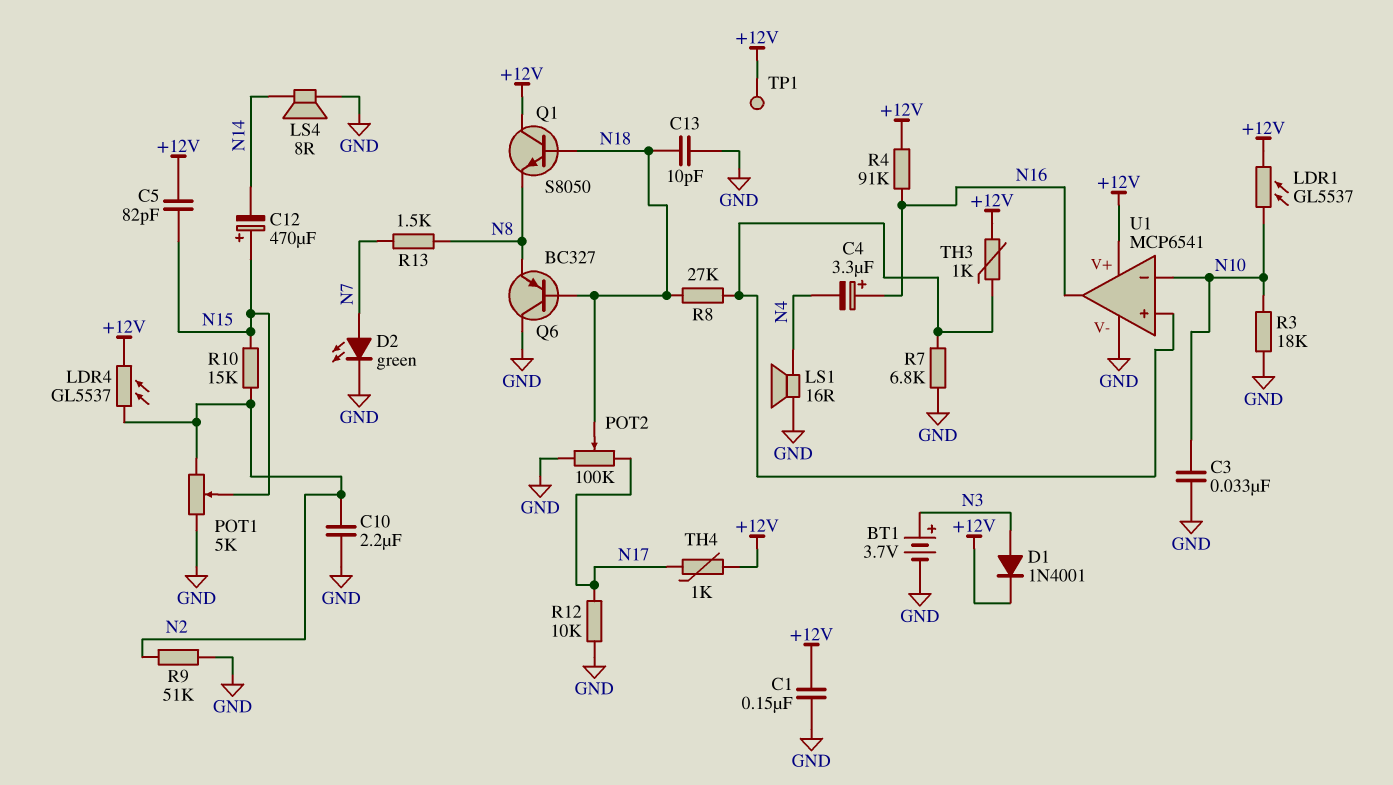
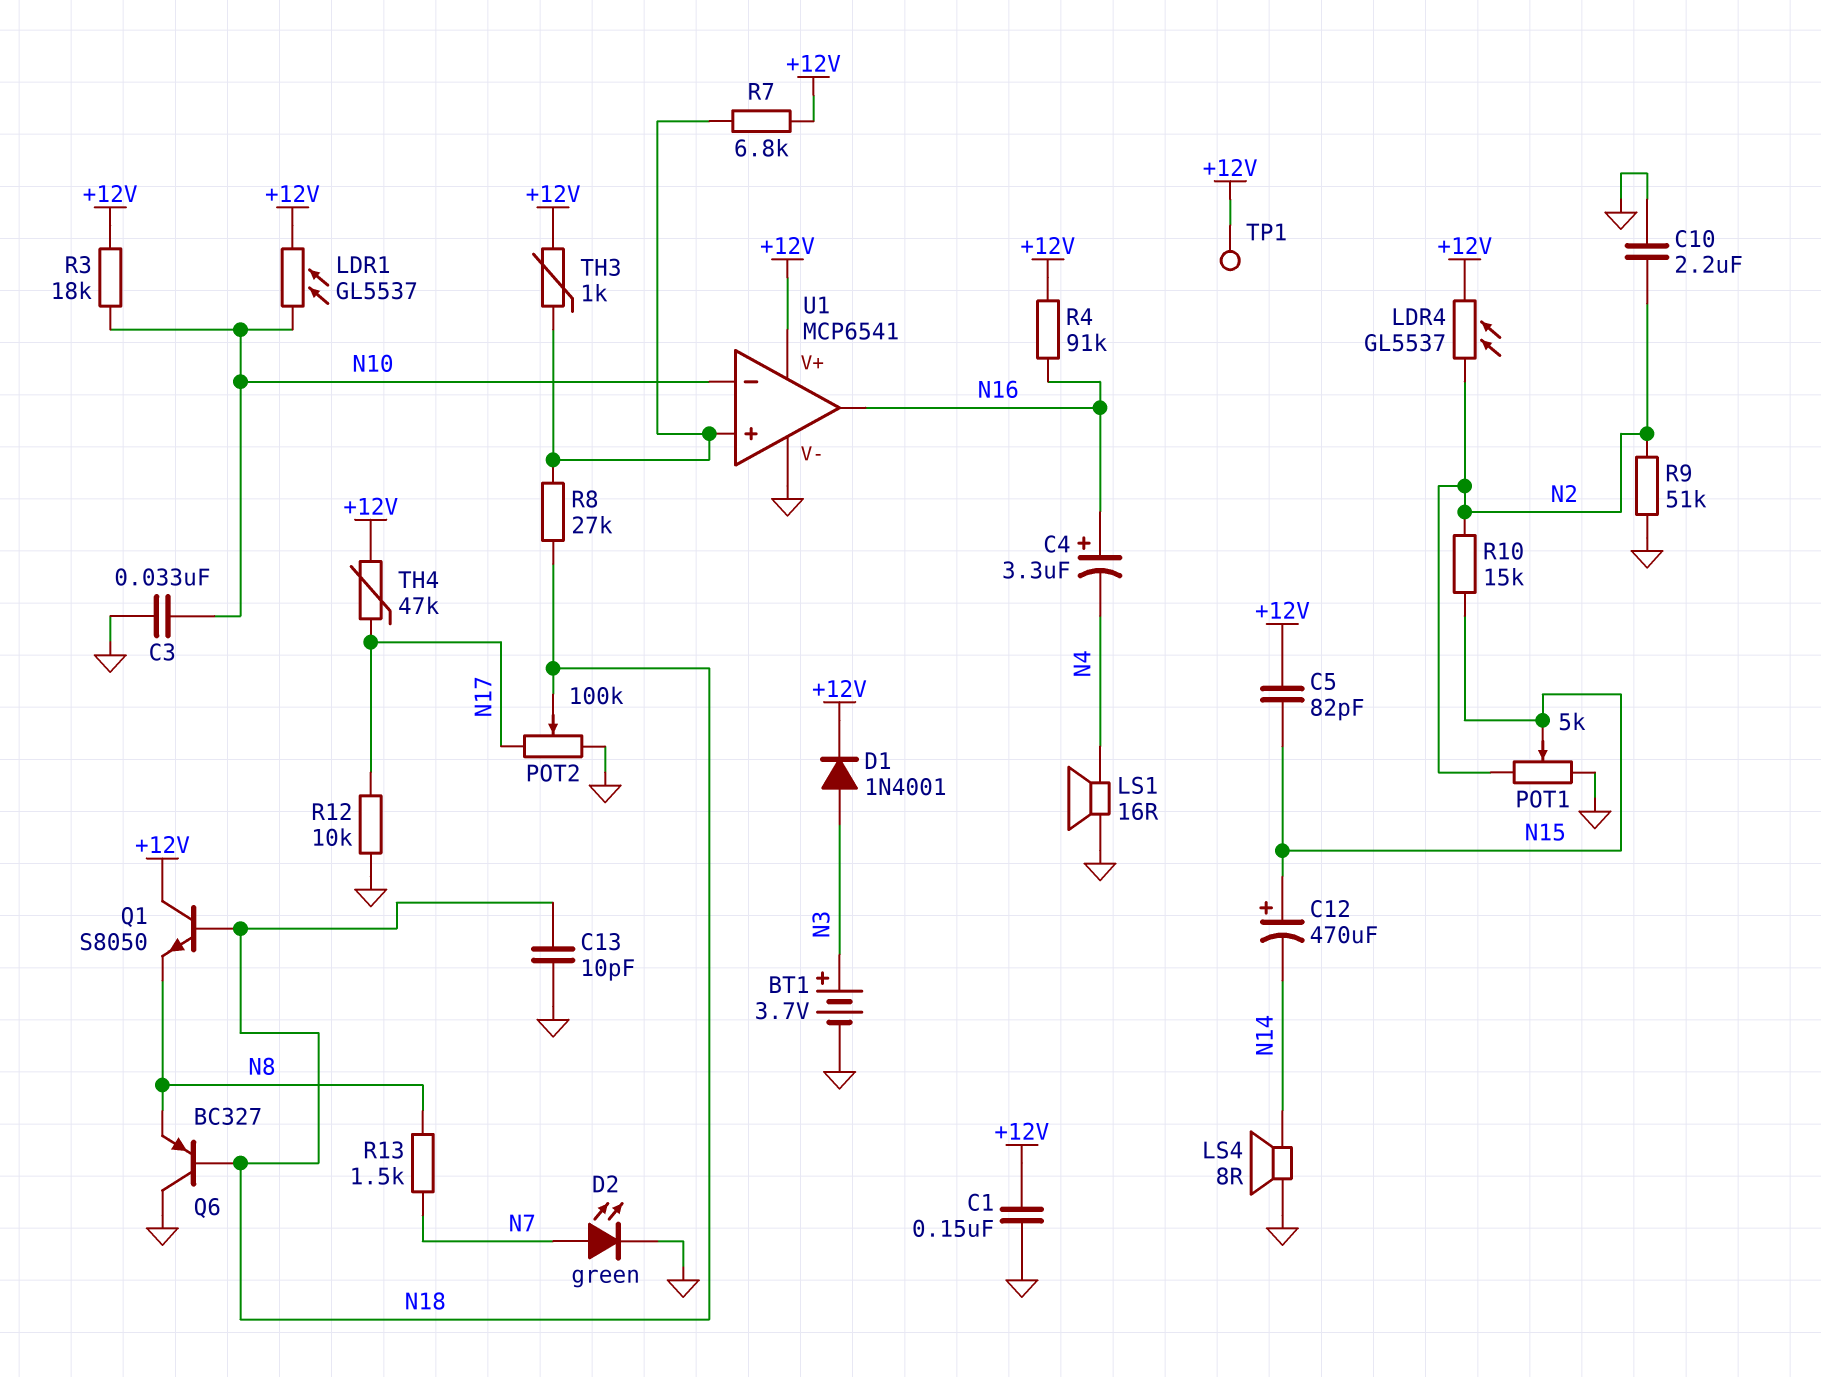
R3: 18k (GND, N10) -> 18k (+12V, N10)
R7: 6.8k (GND, U1/in+) -> 6.8k (+12V, U1/in+)
TH4: 1k (+12V, N17) -> 47k (+12V, N17)

